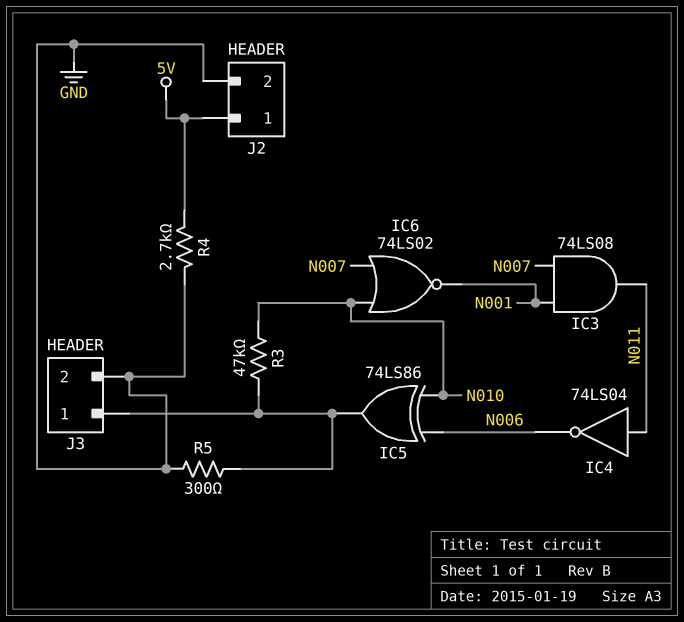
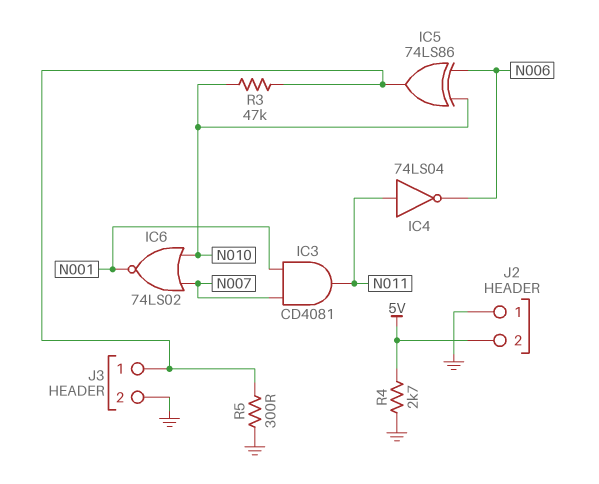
IC3: AND 74LS08 (in N001, in N007, out N011) -> AND CD4081 (in N001, in N007, out N011)
J2 pin 1: 5V -> GND
J2 pin 2: GND -> 5V

